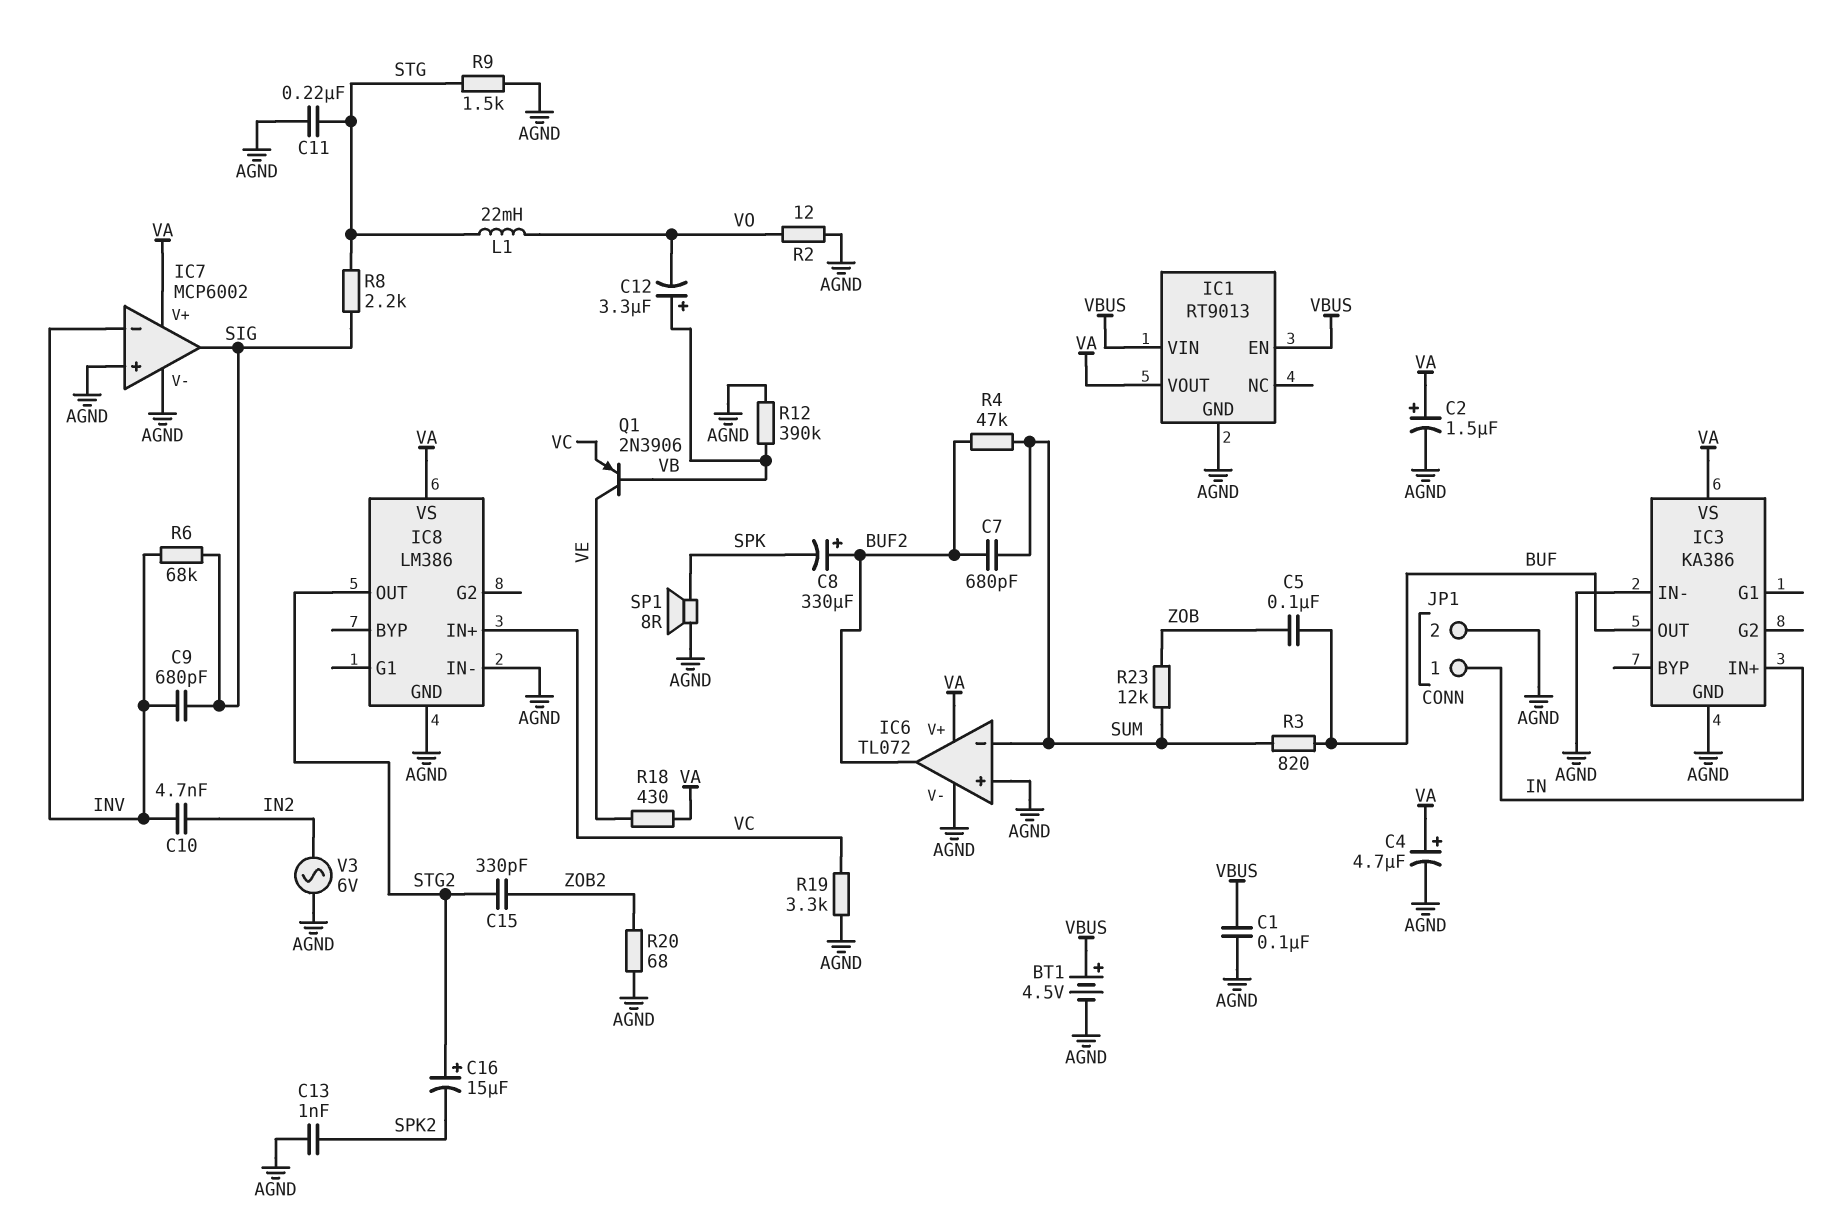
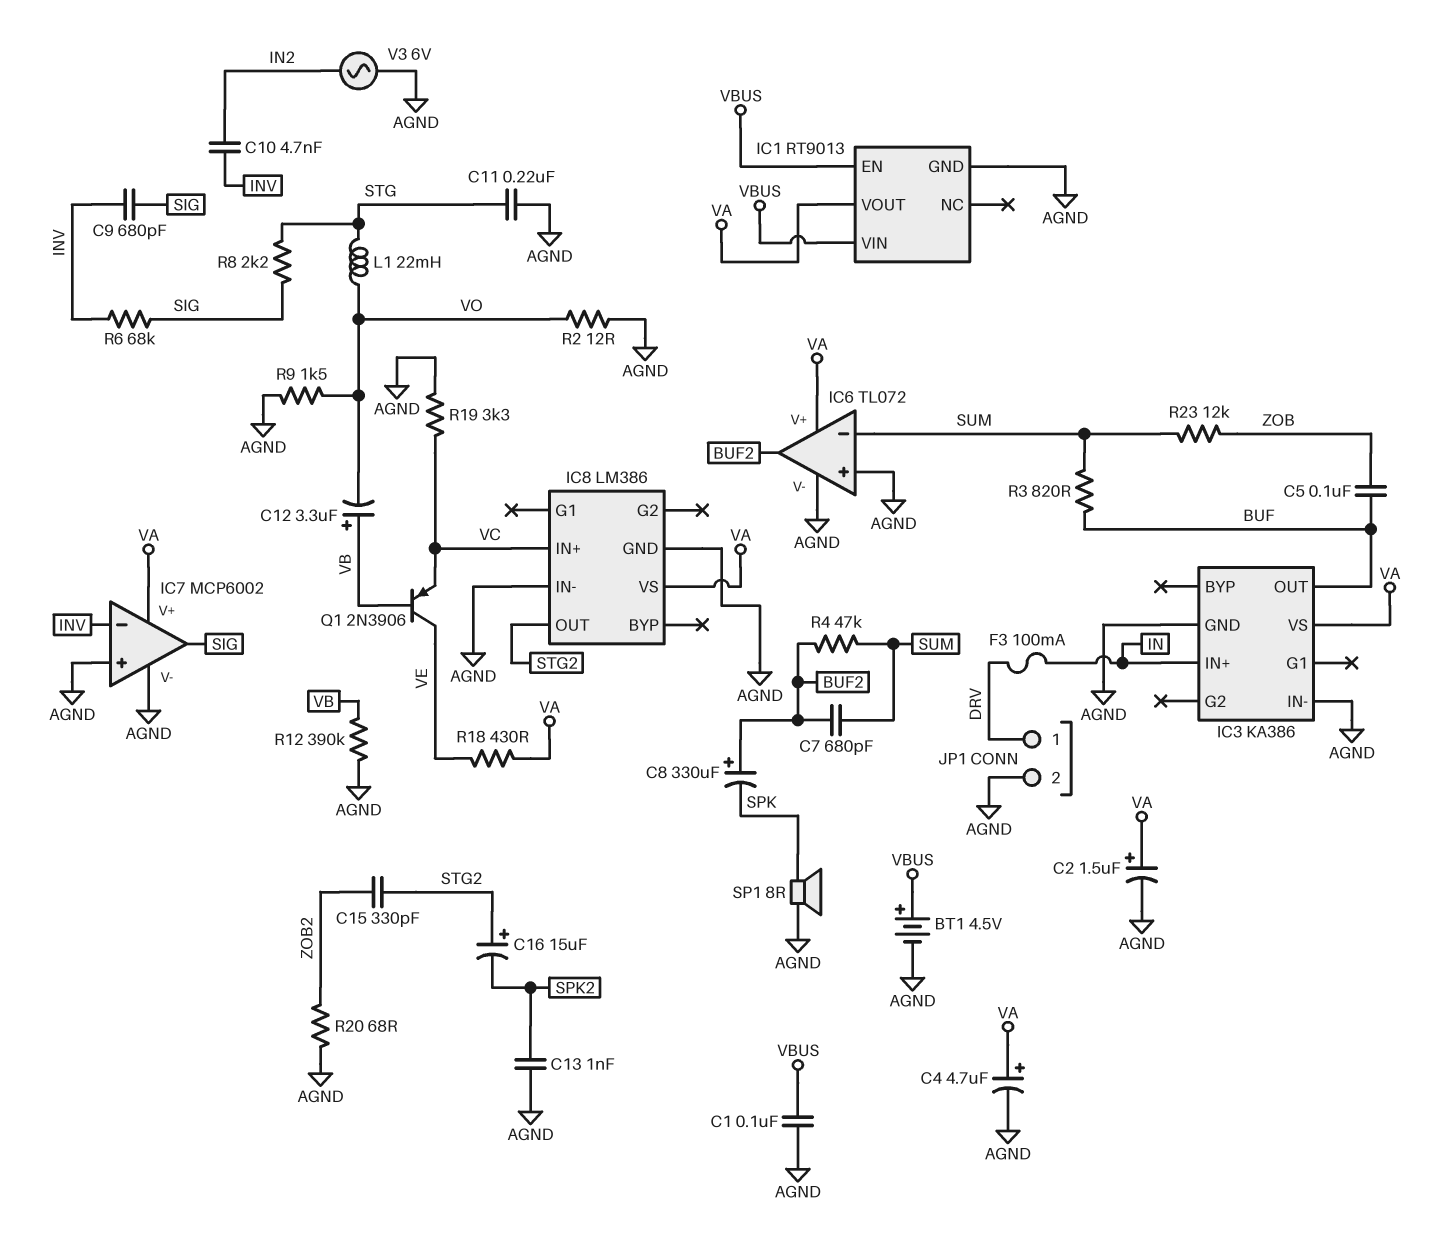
F3: none -> 100mA (DRV, IN)
JP1 pin 1: IN -> DRV
R9: 1.5k (AGND, STG) -> 1.5k (AGND, VO)

